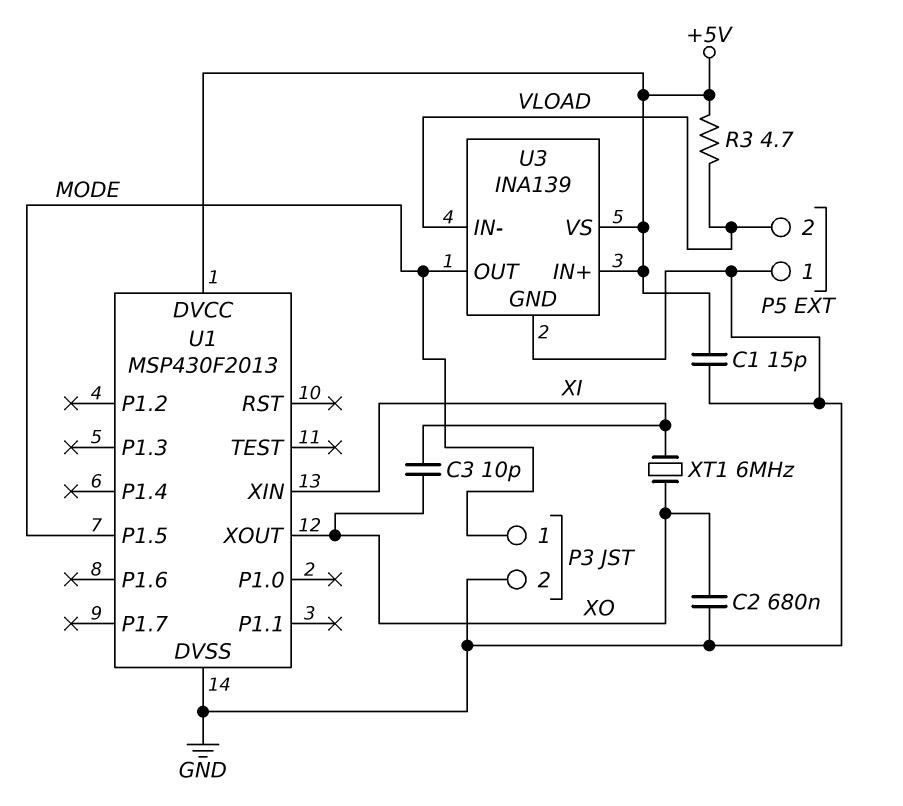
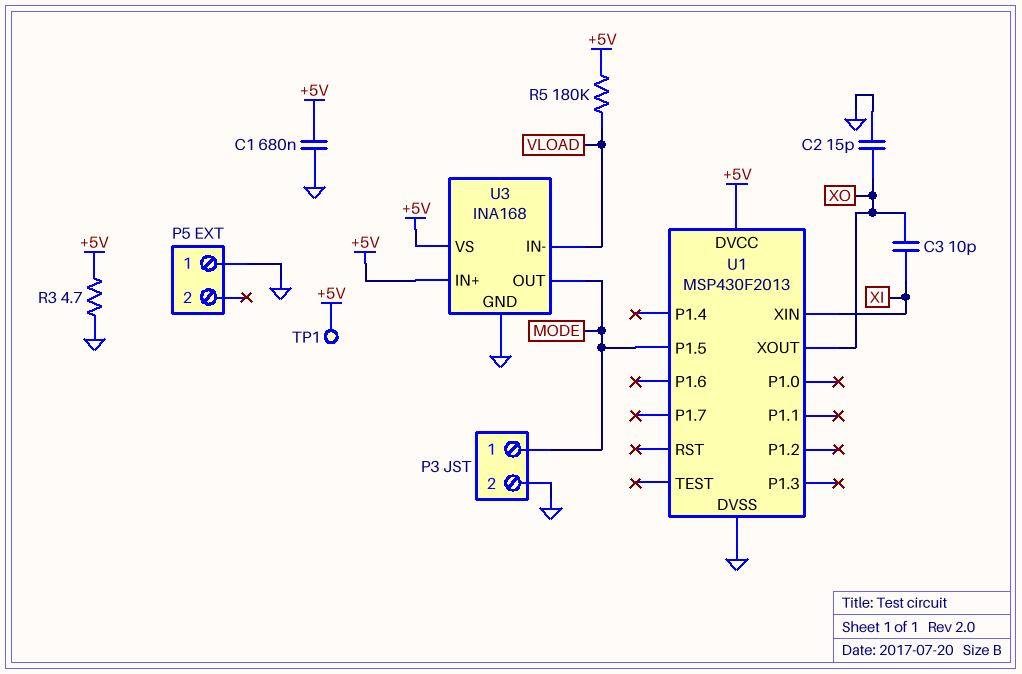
C1: 15pF (+5V, GND) -> 680nF (+5V, GND)
C2: 680nF (GND, XO) -> 15pF (GND, XO)
P5 pin 2: VLOAD -> none
R3: 4.7 (+5V, VLOAD) -> 4.7 (+5V, GND)
R5: none -> 180k (+5V, VLOAD)
TP1: none -> test point (+5V)
U3: INA139 -> INA168
XT1: 6MHz (XI, XO) -> none

